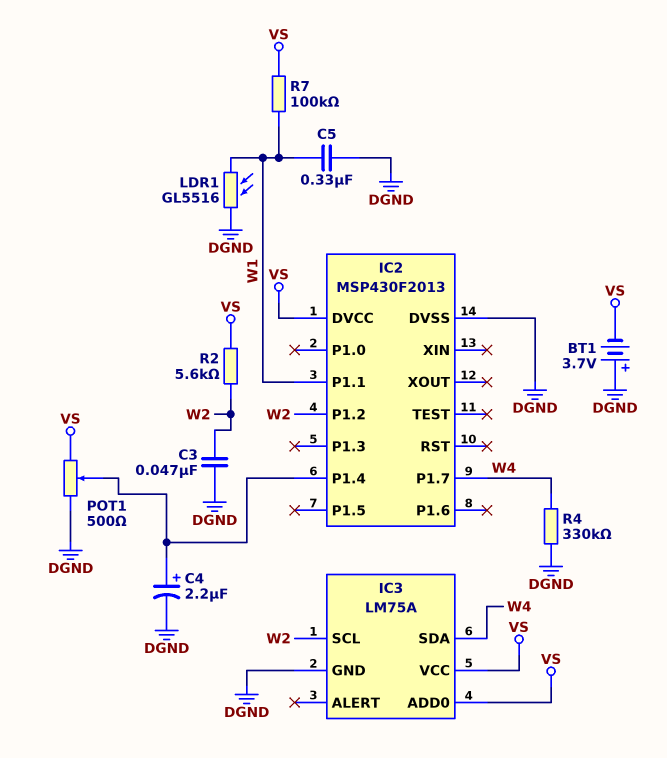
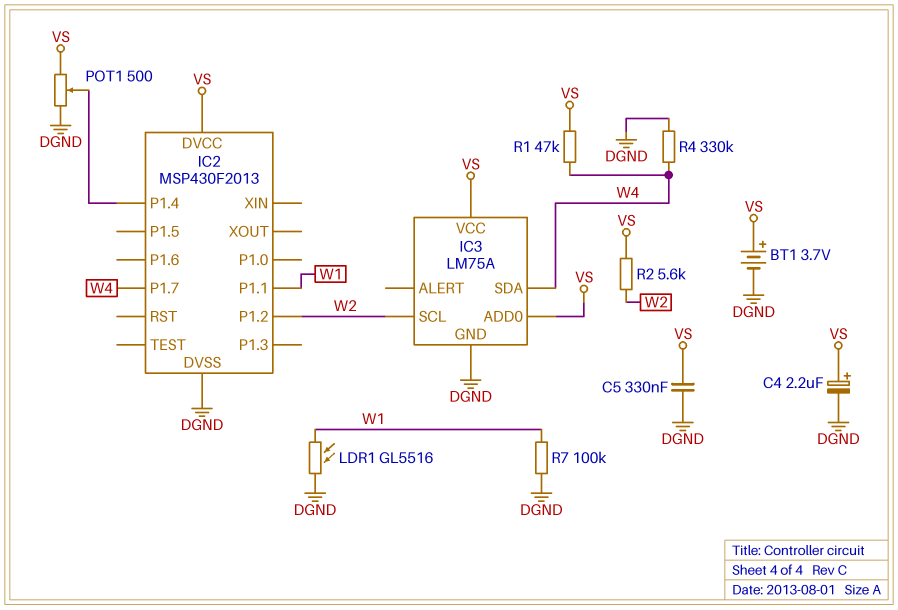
BT1: 3.7V (plus DGND, minus VS) -> 3.7V (plus VS, minus DGND)
C3: 47nF (DGND, W2) -> none
C4: 2.2uF (plus IC2/P1.4, minus DGND) -> 2.2uF (plus VS, minus DGND)
C5: 330nF (DGND, W1) -> 330nF (DGND, VS)
R1: none -> 47k (VS, W4)
R7: 100k (VS, W1) -> 100k (DGND, W1)

